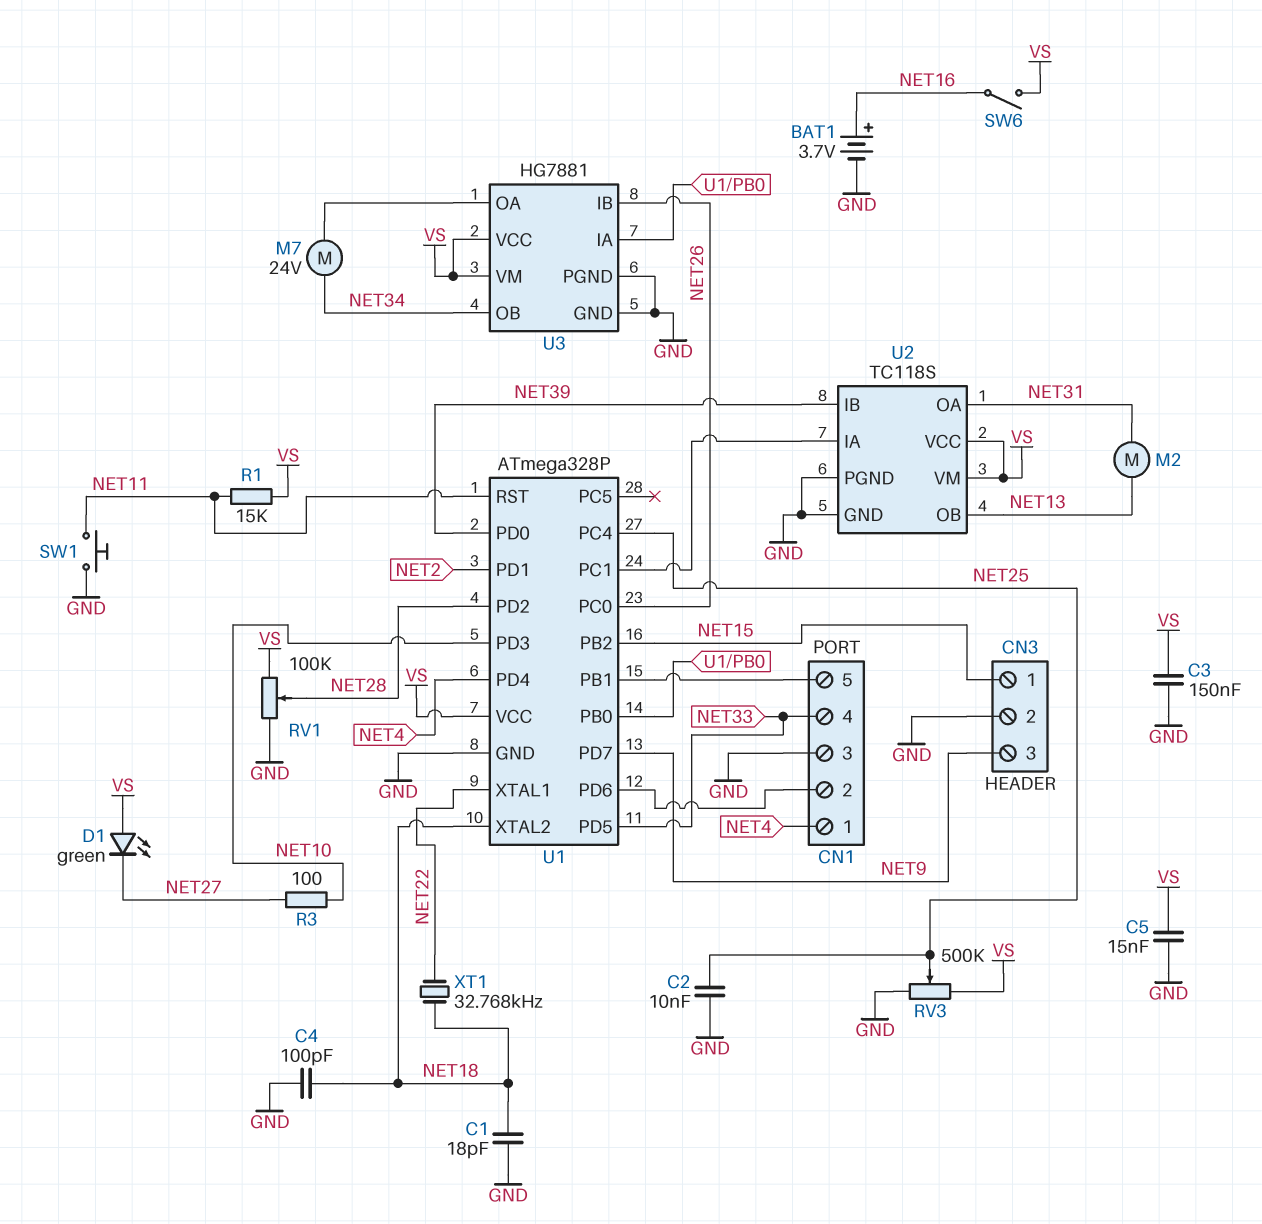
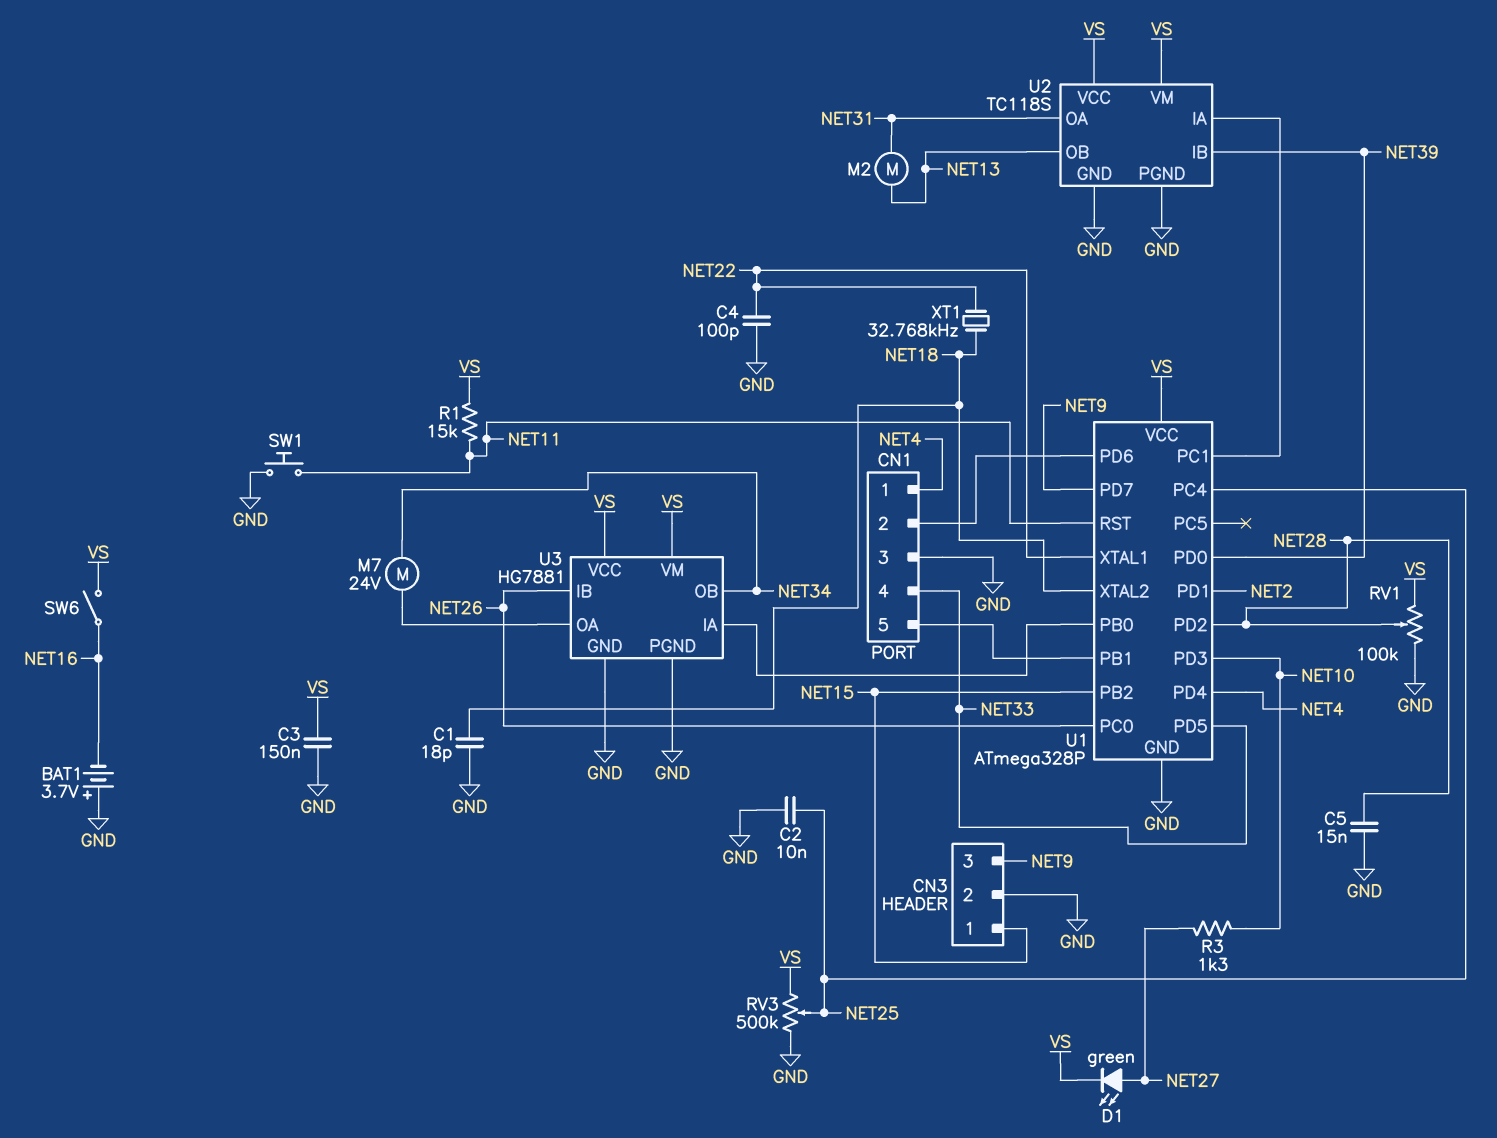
BAT1: 3.7V (plus NET16, minus GND) -> 3.7V (plus GND, minus NET16)
C4: 100pF (GND, NET18) -> 100pF (GND, NET22)
C5: 15nF (GND, VS) -> 15nF (GND, NET28)
D1: LED green (A VS, K NET27) -> LED green (A NET27, K VS)
R3: 100 (NET10, NET27) -> 1.3k (NET10, NET27)

